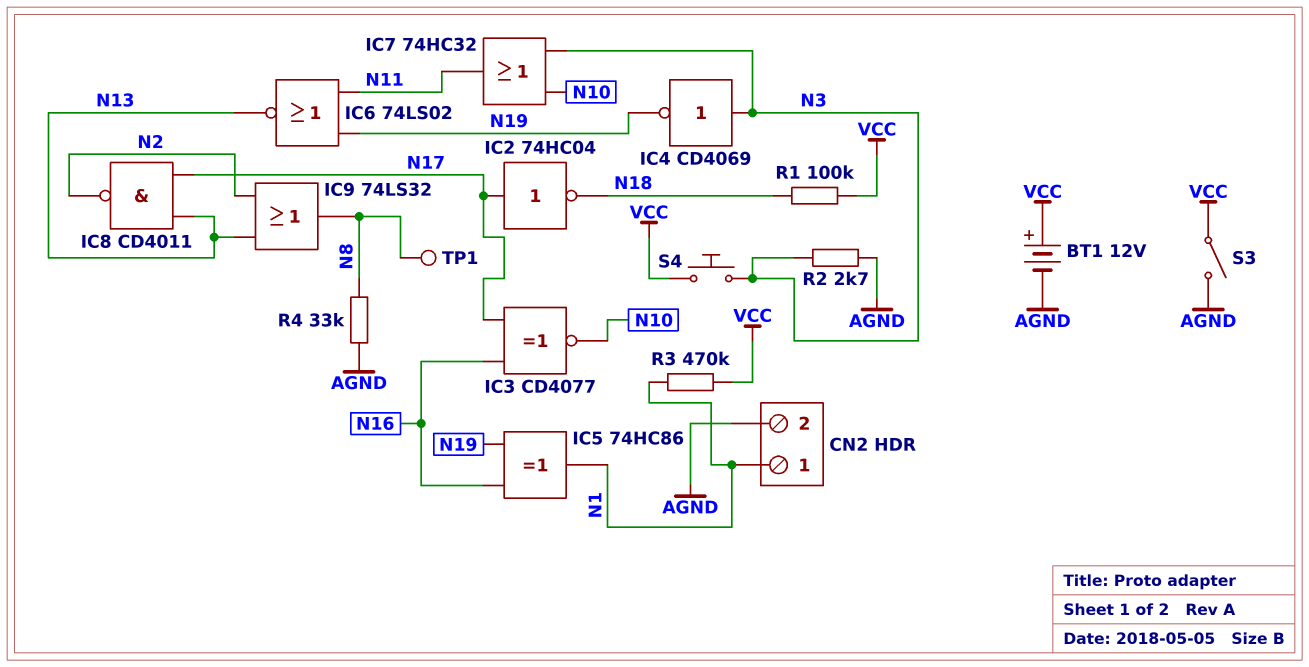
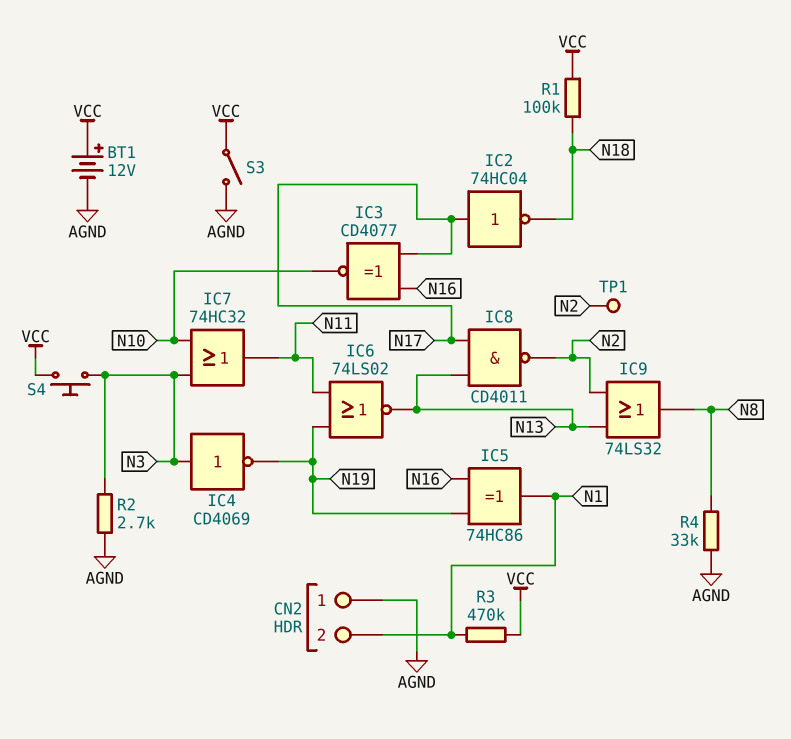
CN2 pin 1: N1 -> AGND
CN2 pin 2: AGND -> N1
TP1: test point (N8) -> test point (N2)

